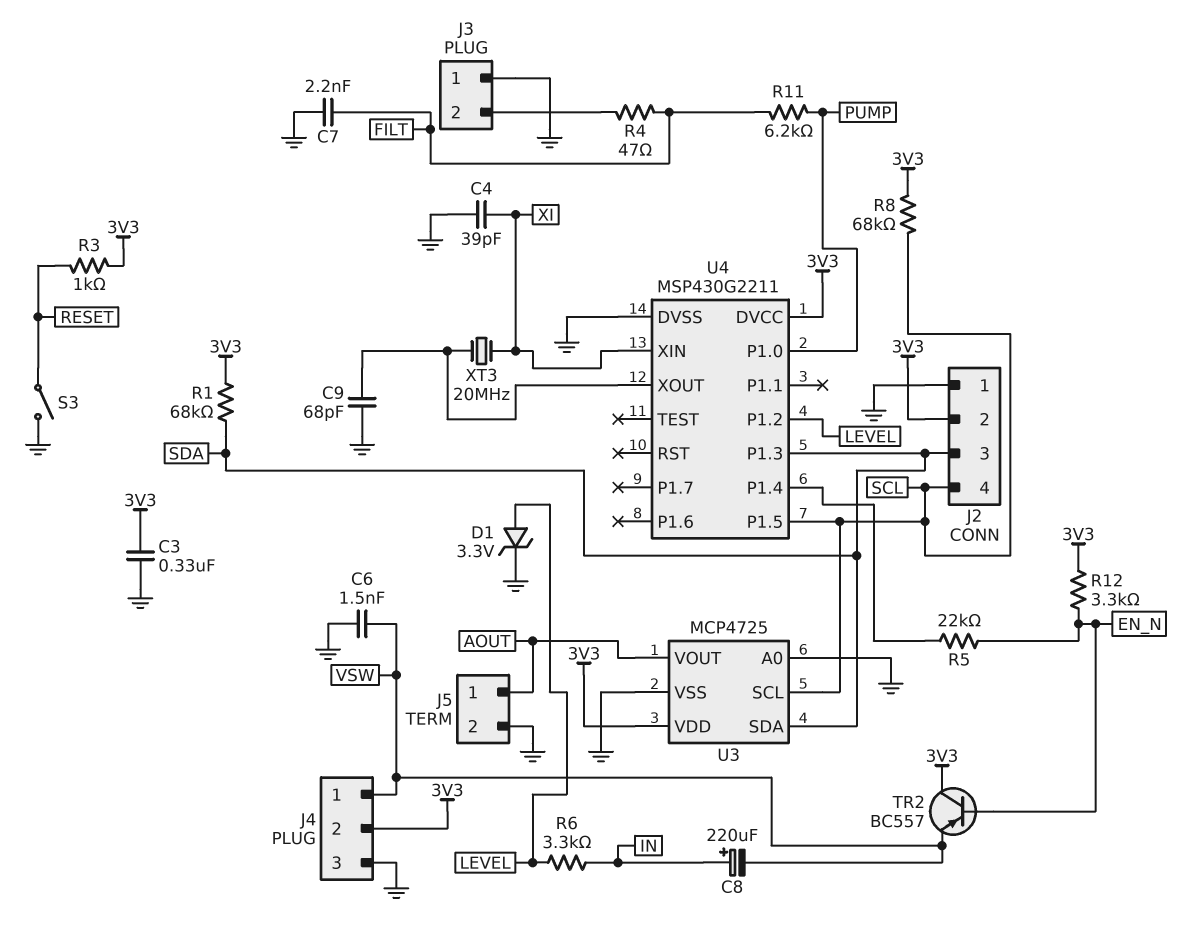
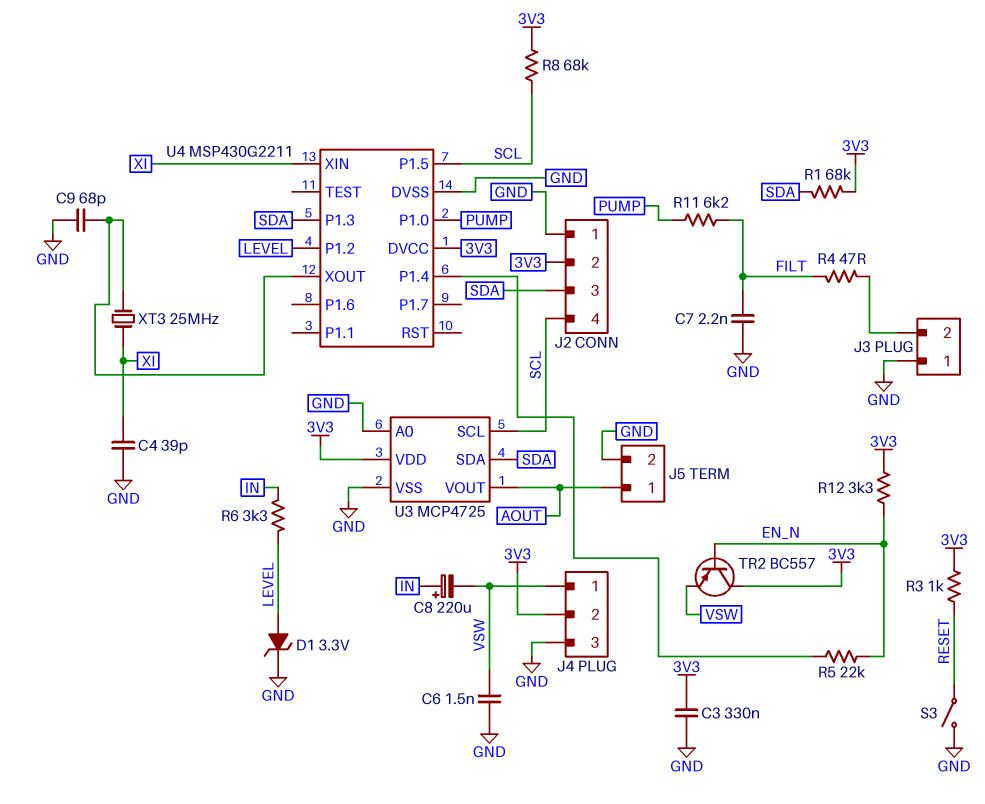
XT3: 20MHz (U4/XOUT, XI) -> 25MHz (U4/XOUT, XI)

